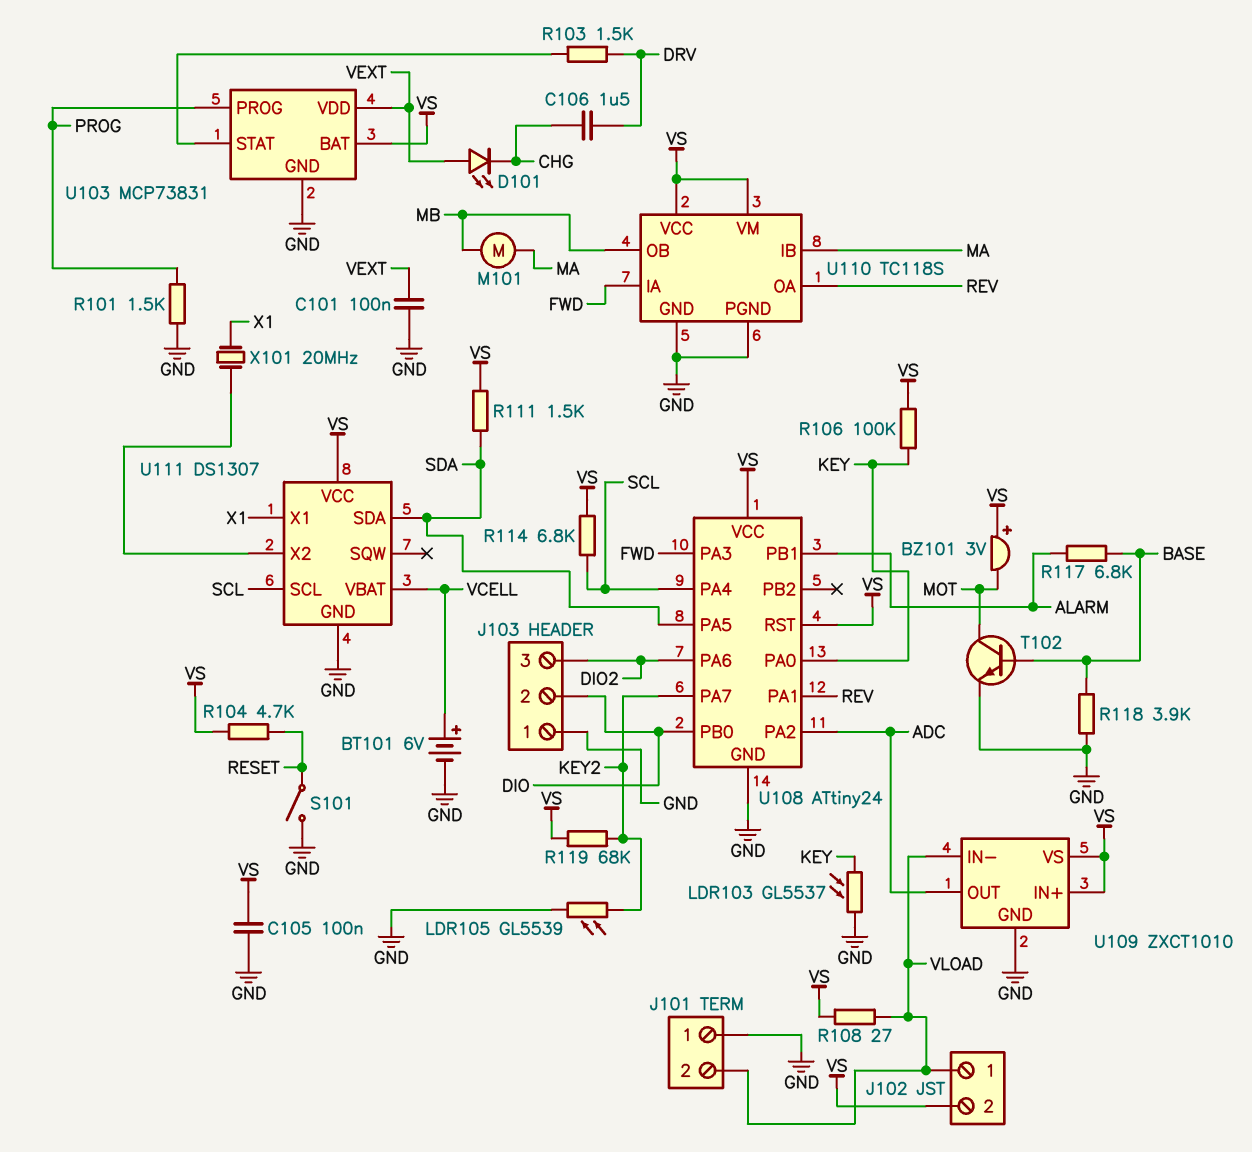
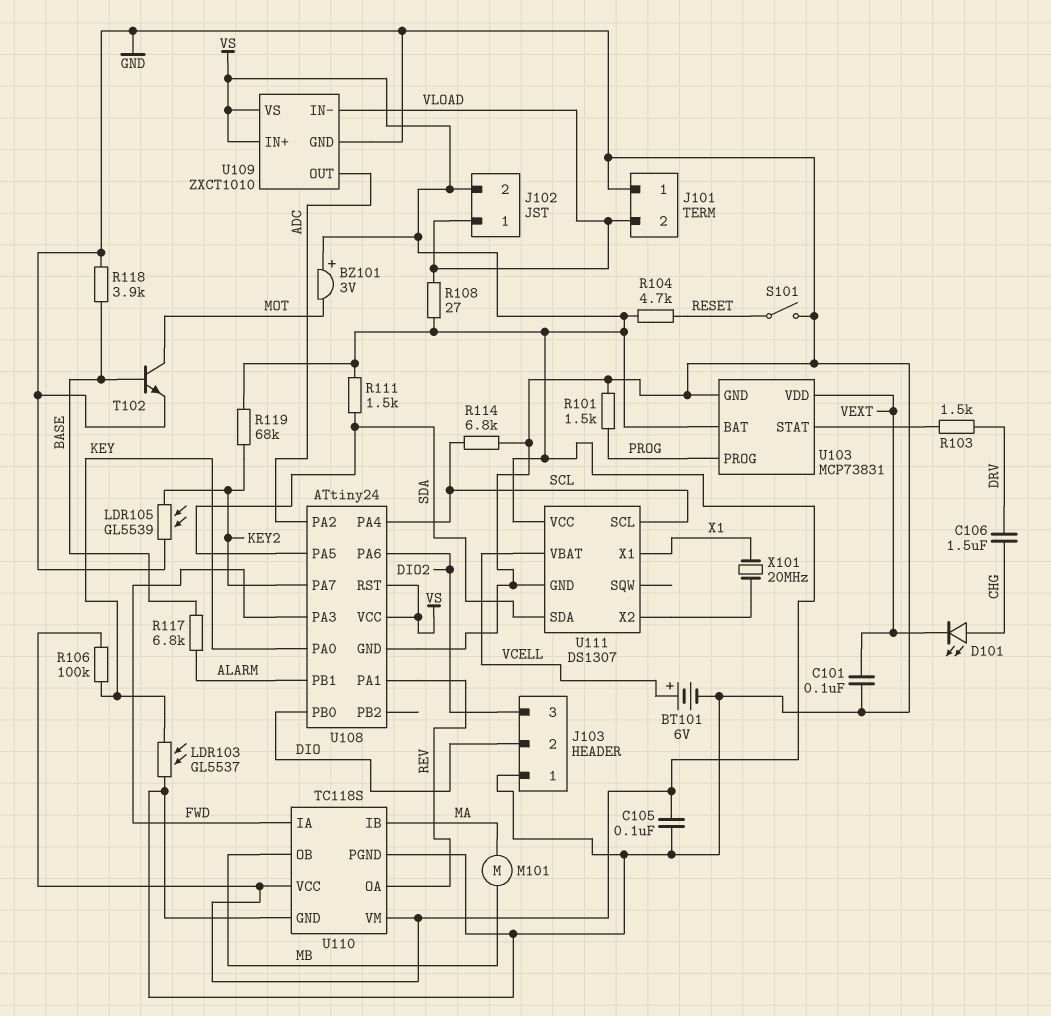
D101: LED (A VEXT, K CHG) -> LED (A CHG, K VEXT)
R114: 6.8k (SCL, VS) -> 6.8k (GND, SCL)

